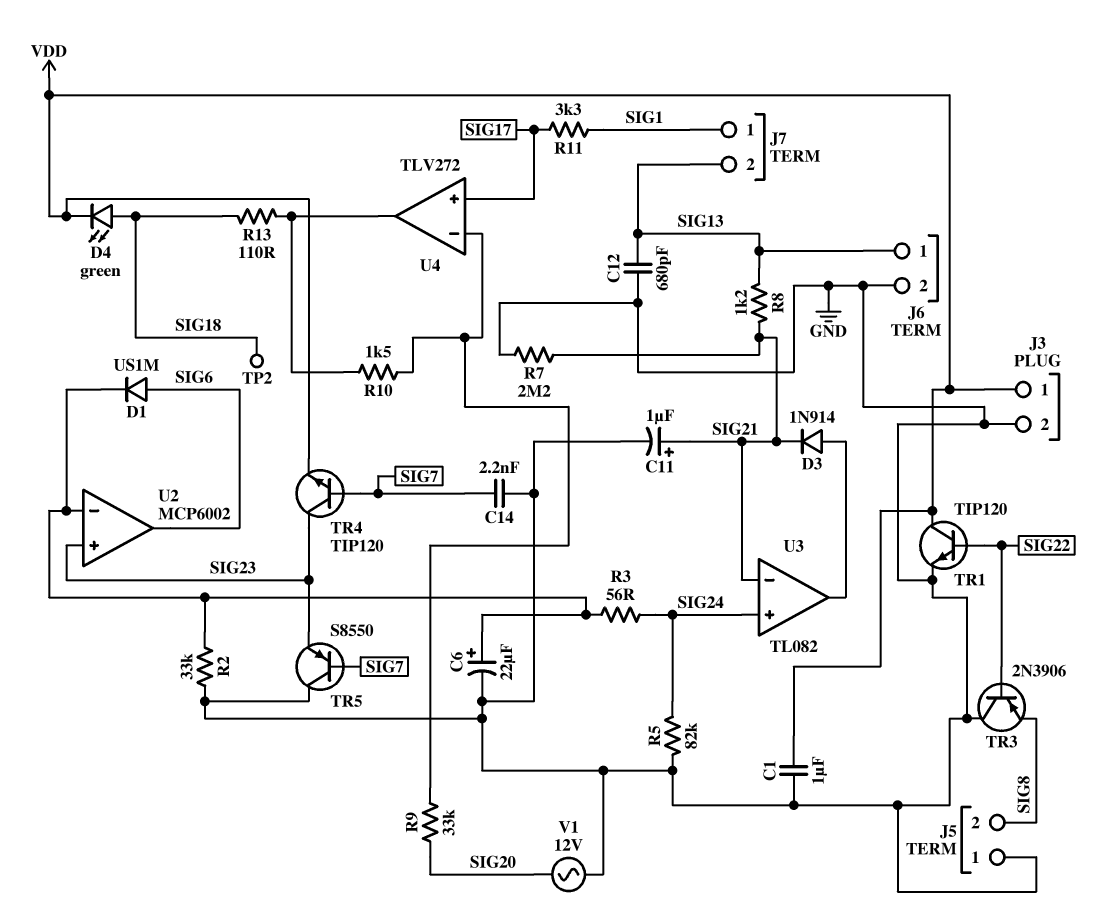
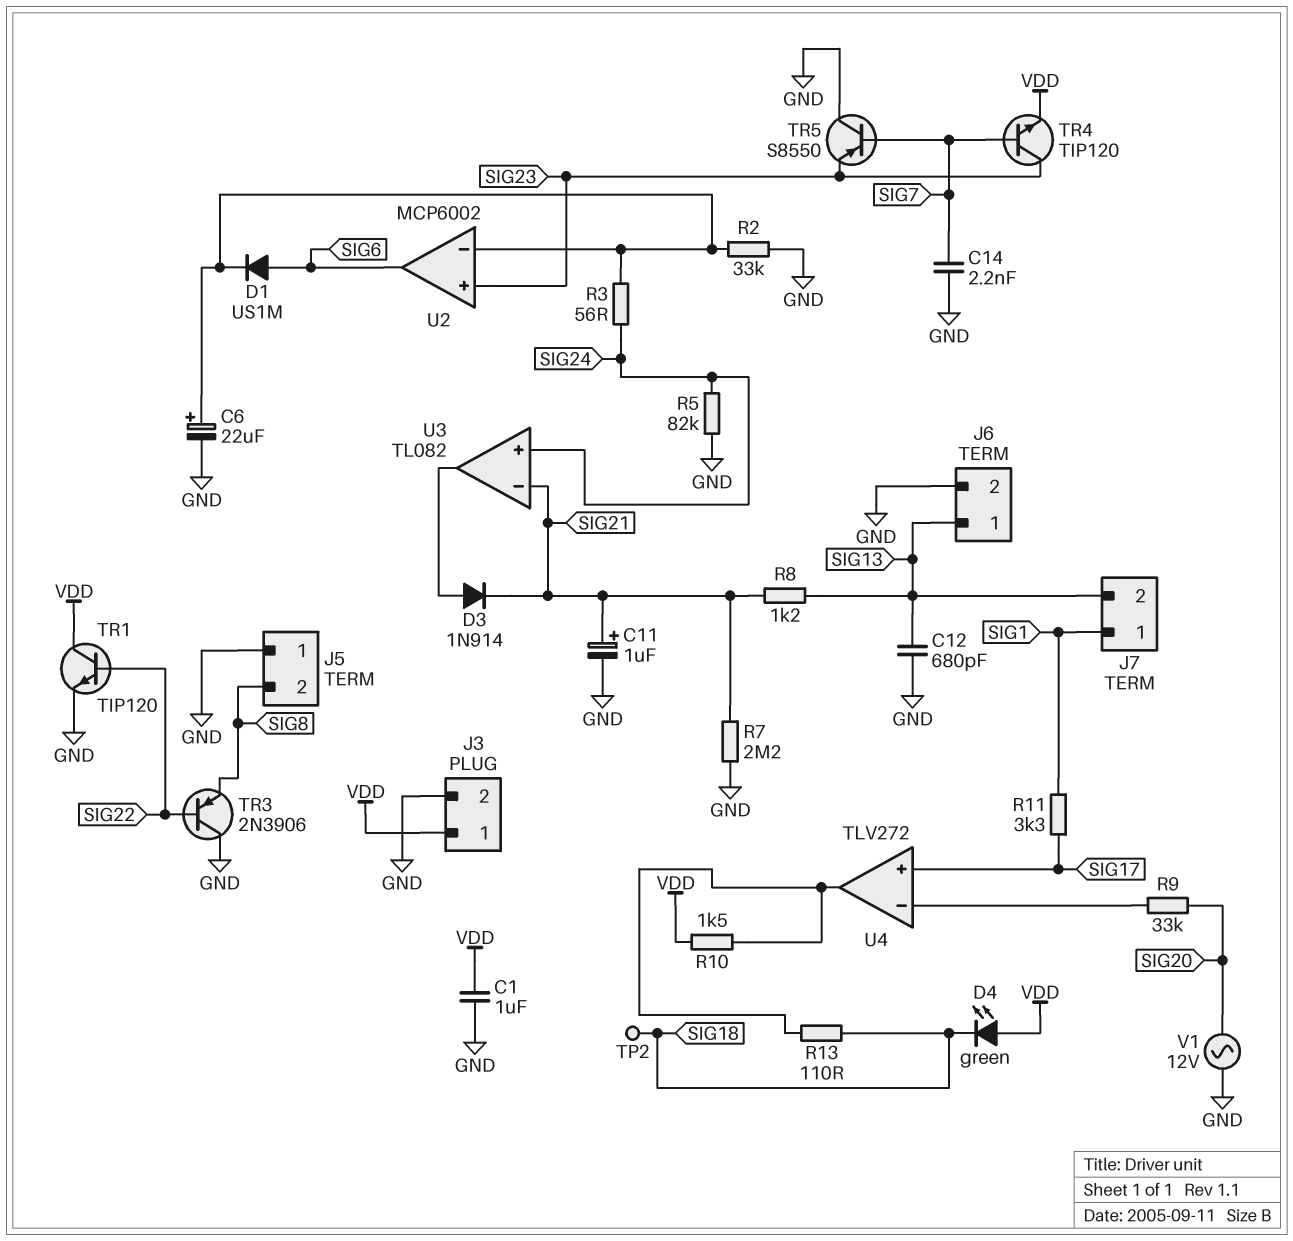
D4: LED green (A SIG18, K VDD) -> LED green (A VDD, K SIG18)
R10: 1.5k (U4/in-, U4/out) -> 1.5k (U4/out, VDD)

